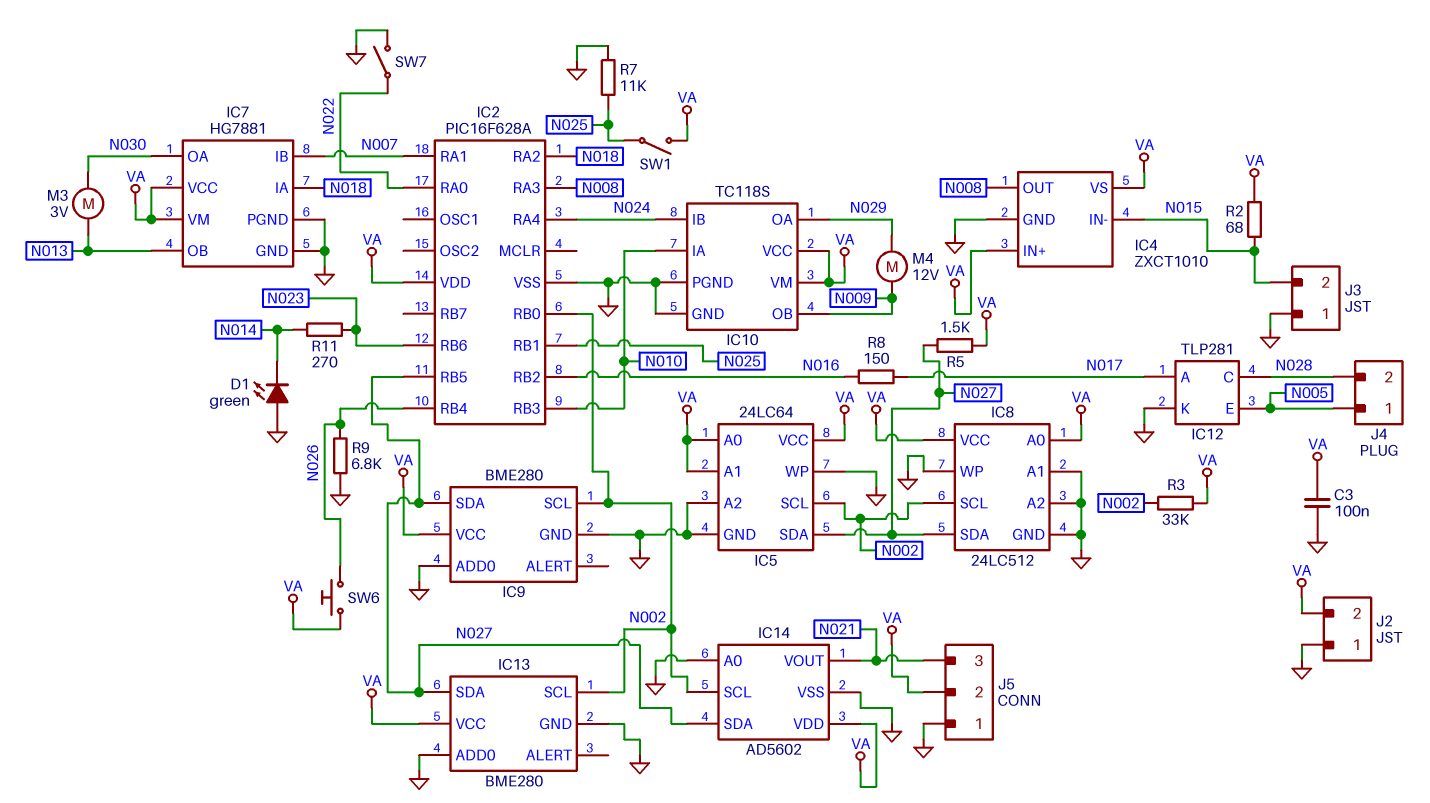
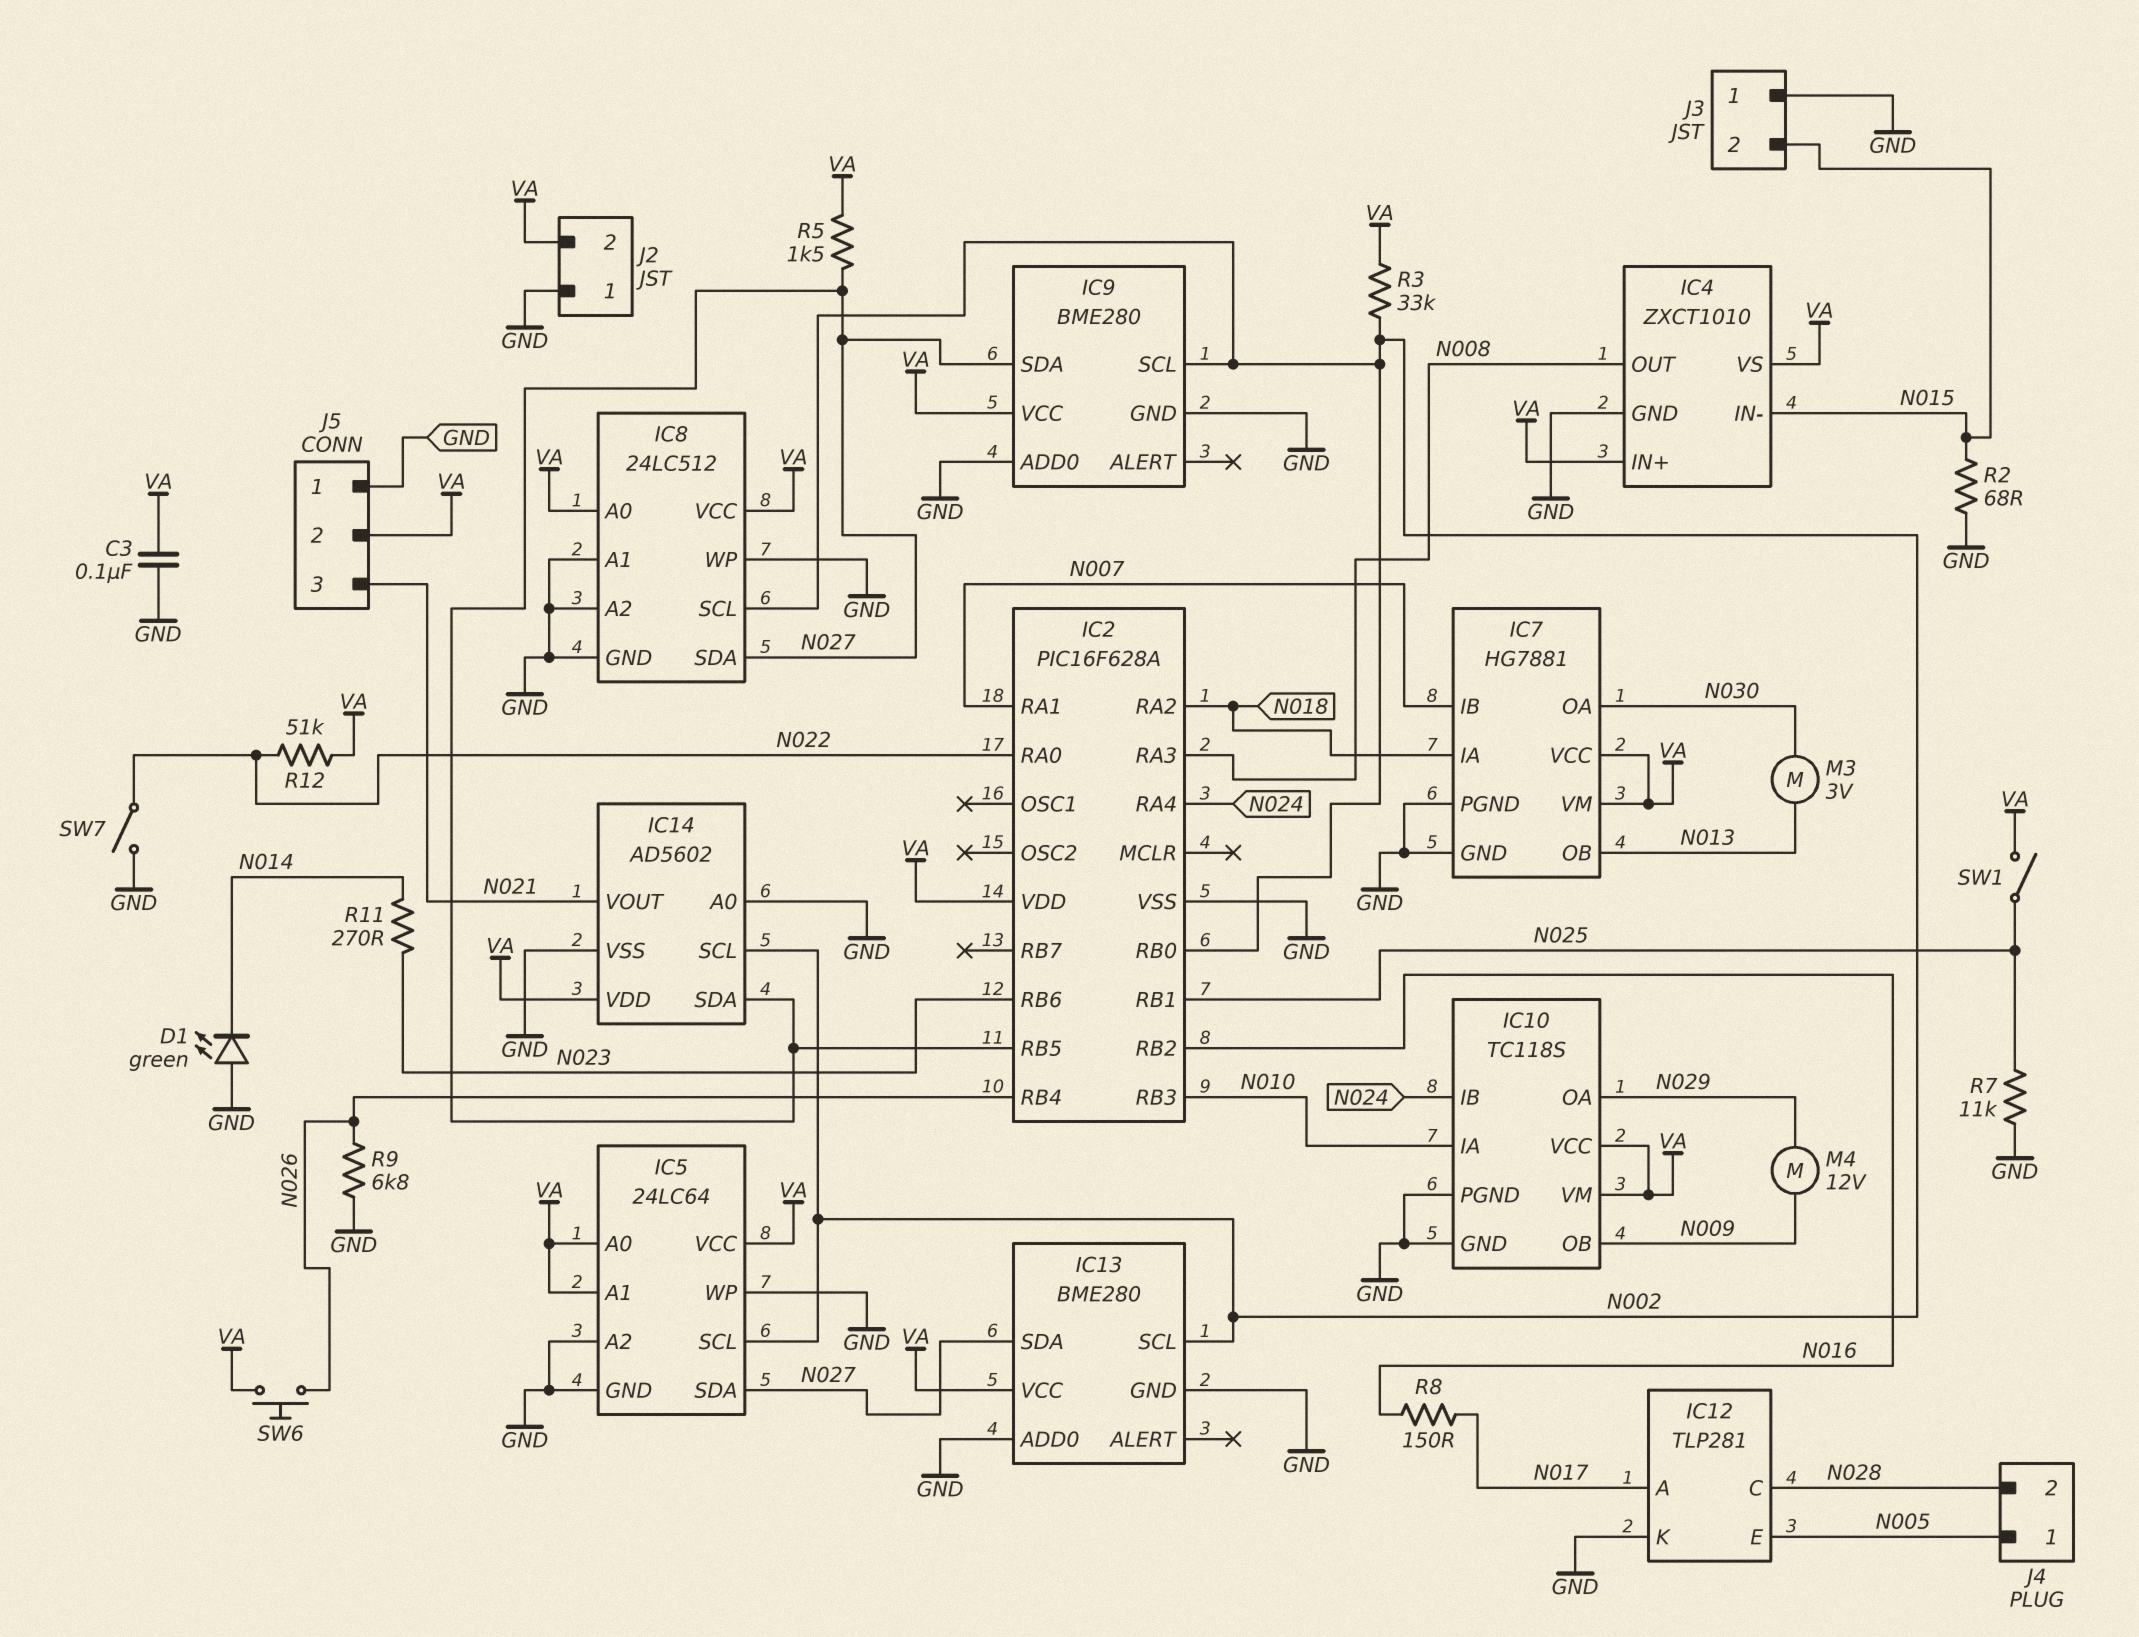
R2: 68 (N015, VA) -> 68 (GND, N015)
R12: none -> 51k (N022, VA)

